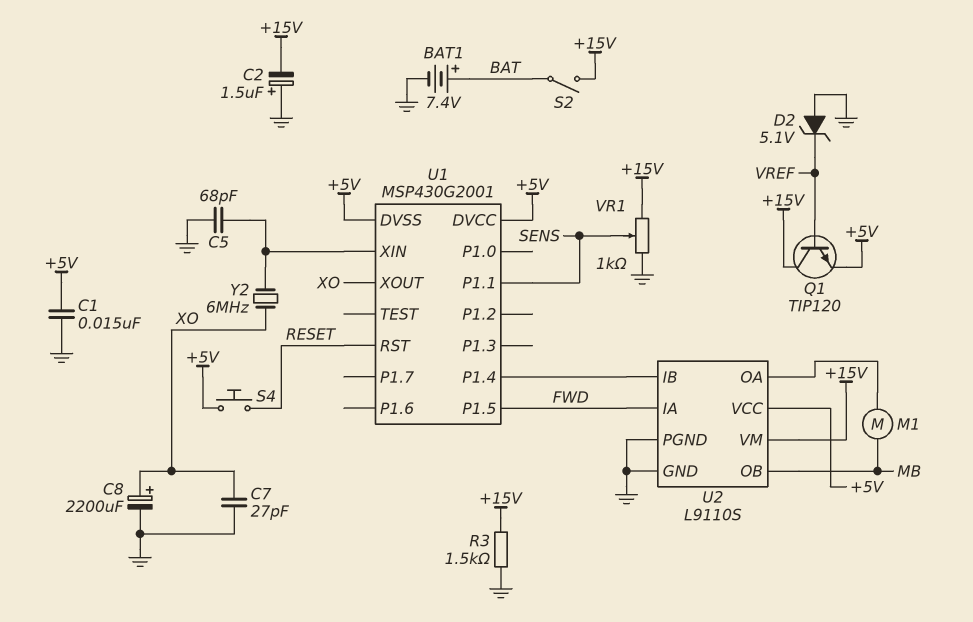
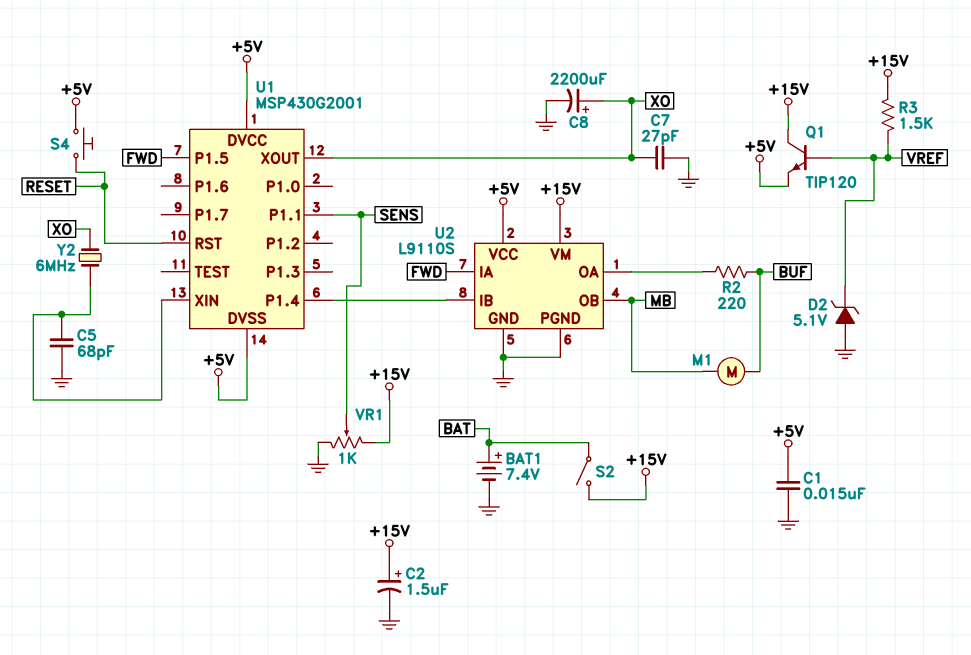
C2: 1.5uF (plus GND, minus +15V) -> 1.5uF (plus +15V, minus GND)
M1: motor (MB, U2/OA) -> motor (BUF, MB)
R2: none -> 220 (BUF, U2/OA)
R3: 1.5k (+15V, GND) -> 1.5k (+15V, VREF)

